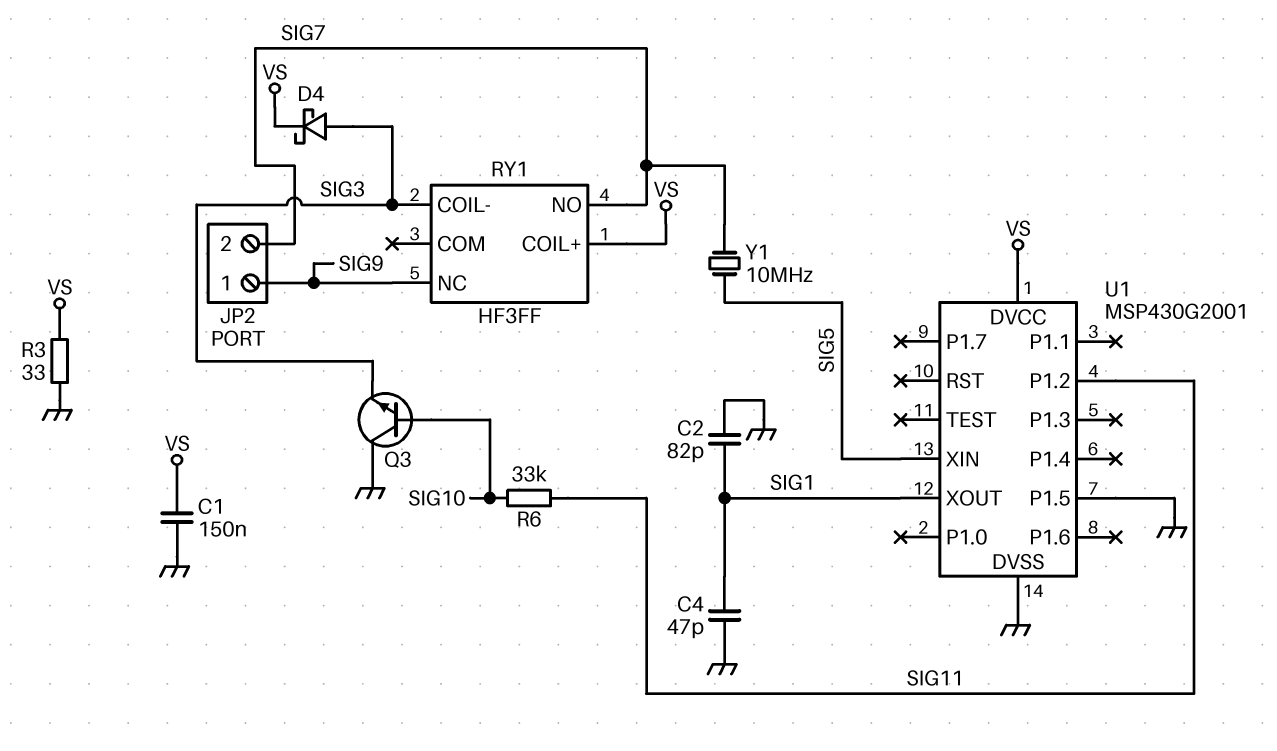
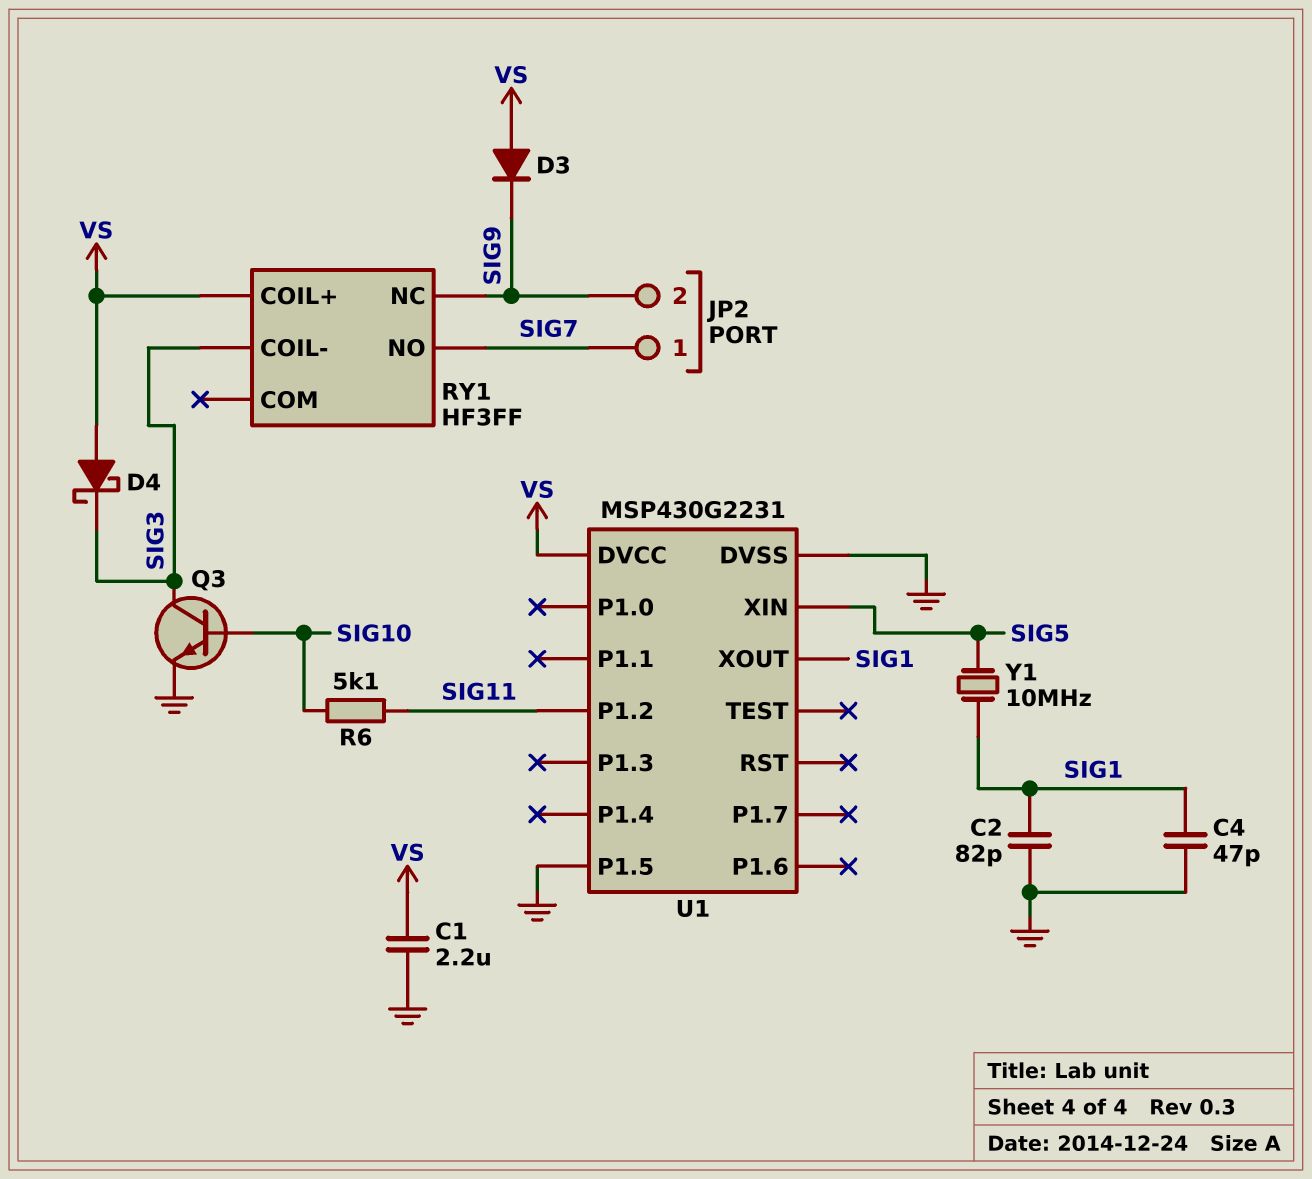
C1: 150nF (GND, VS) -> 2.2uF (GND, VS)
D3: none -> diode (A VS, K SIG9)
D4: schottky (A SIG3, K VS) -> schottky (A VS, K SIG3)
JP2 pin 1: SIG9 -> SIG7
JP2 pin 2: SIG7 -> SIG9
Q3: NPN (B SIG10, C GND, E SIG3) -> NPN (B SIG10, C SIG3, E GND)
R3: 33 (GND, VS) -> none
R6: 33k (SIG10, SIG11) -> 5.1k (SIG10, SIG11)
U1: MSP430G2001 -> MSP430G2231
Y1: 10MHz (SIG5, SIG7) -> 10MHz (SIG1, SIG5)

